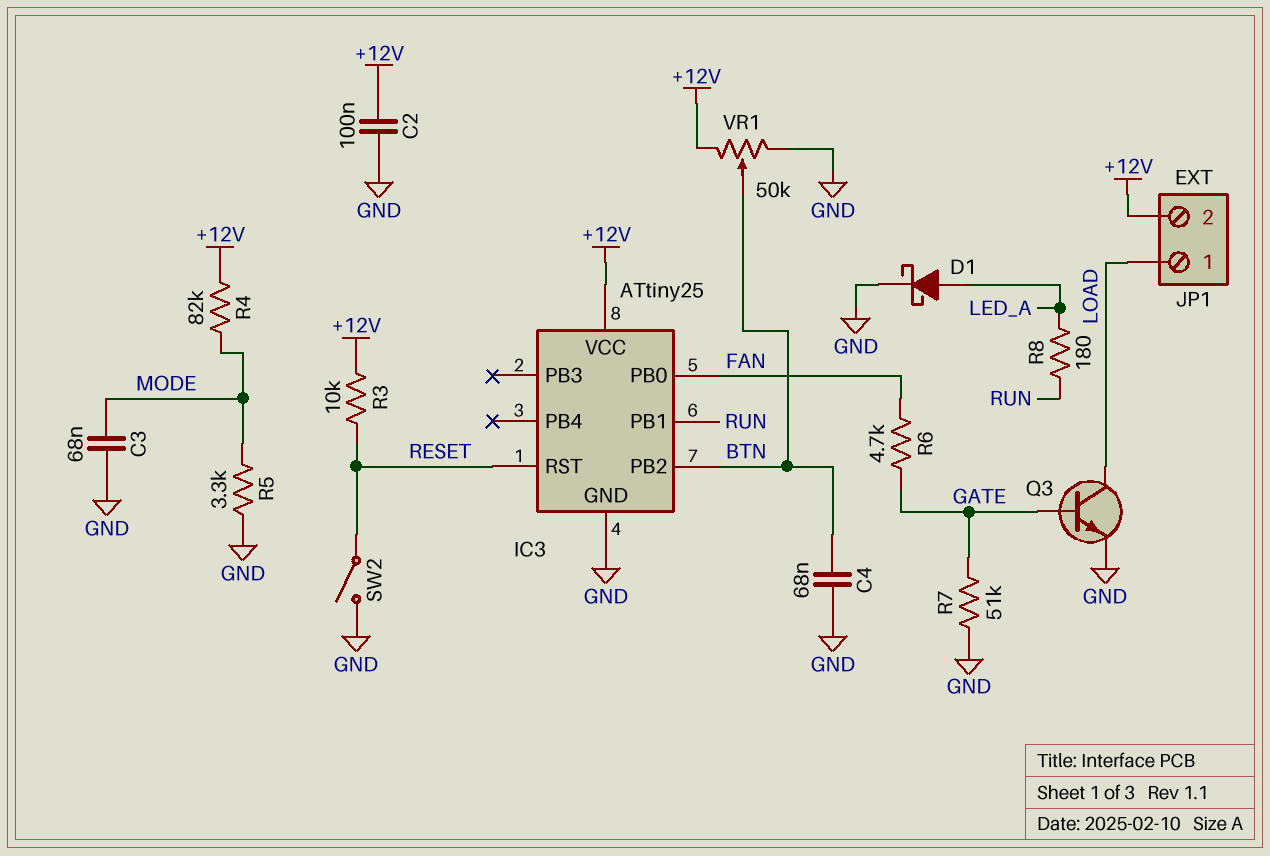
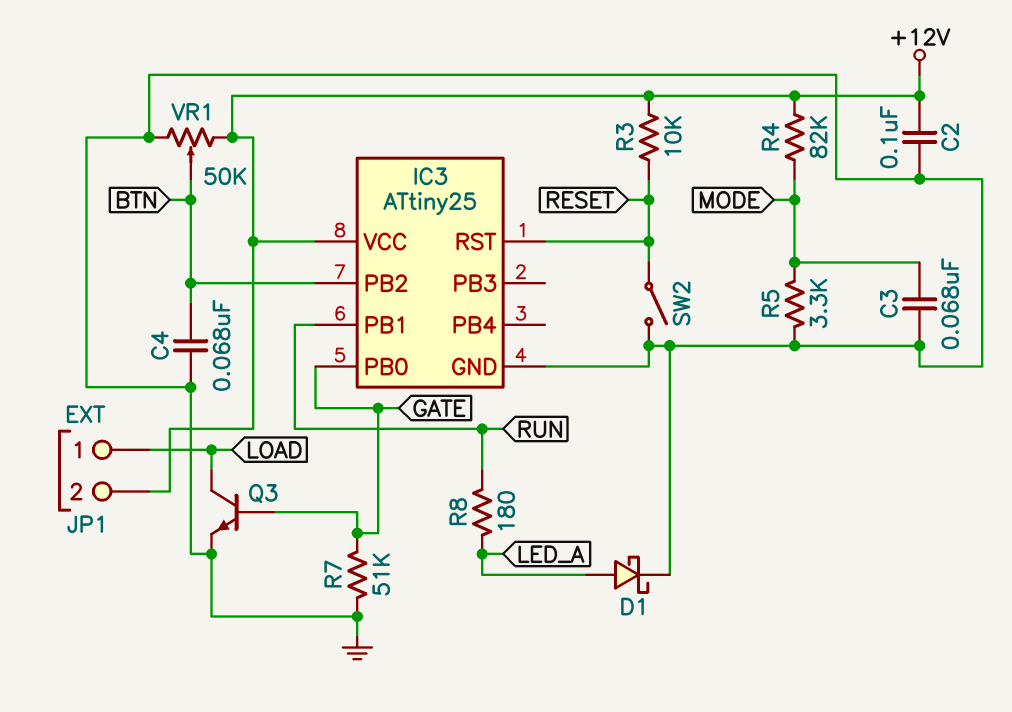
IC3 pin PB0: FAN -> GATE
R6: 4.7k (FAN, GATE) -> none

